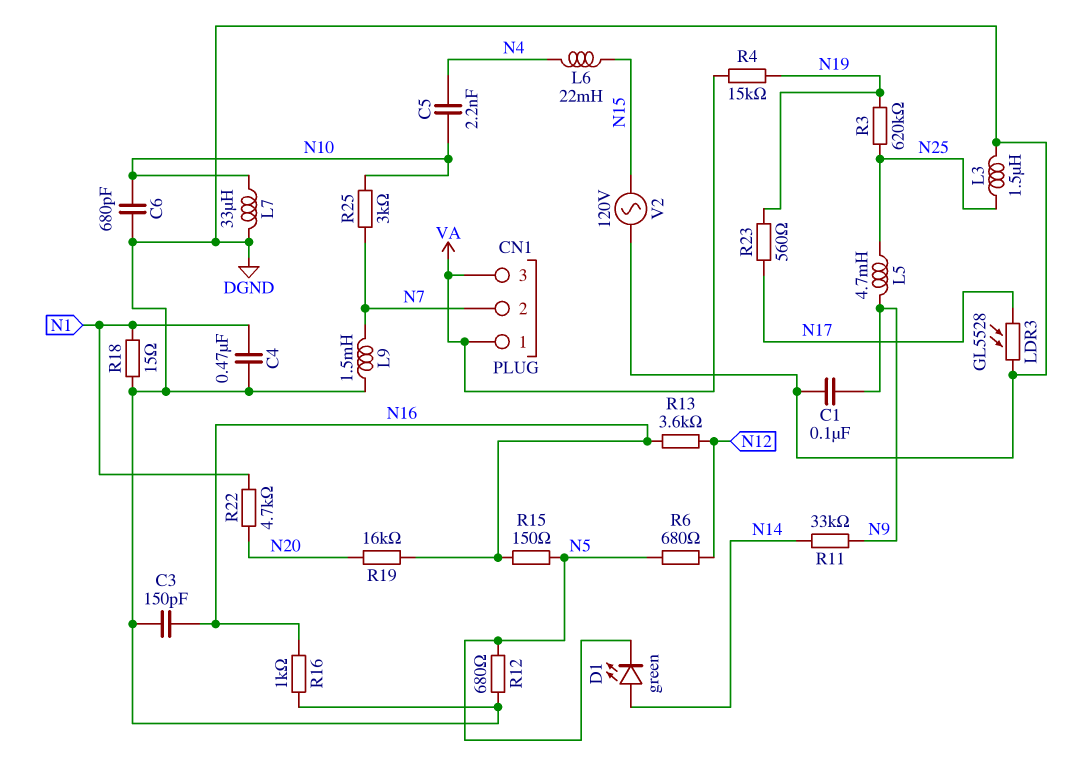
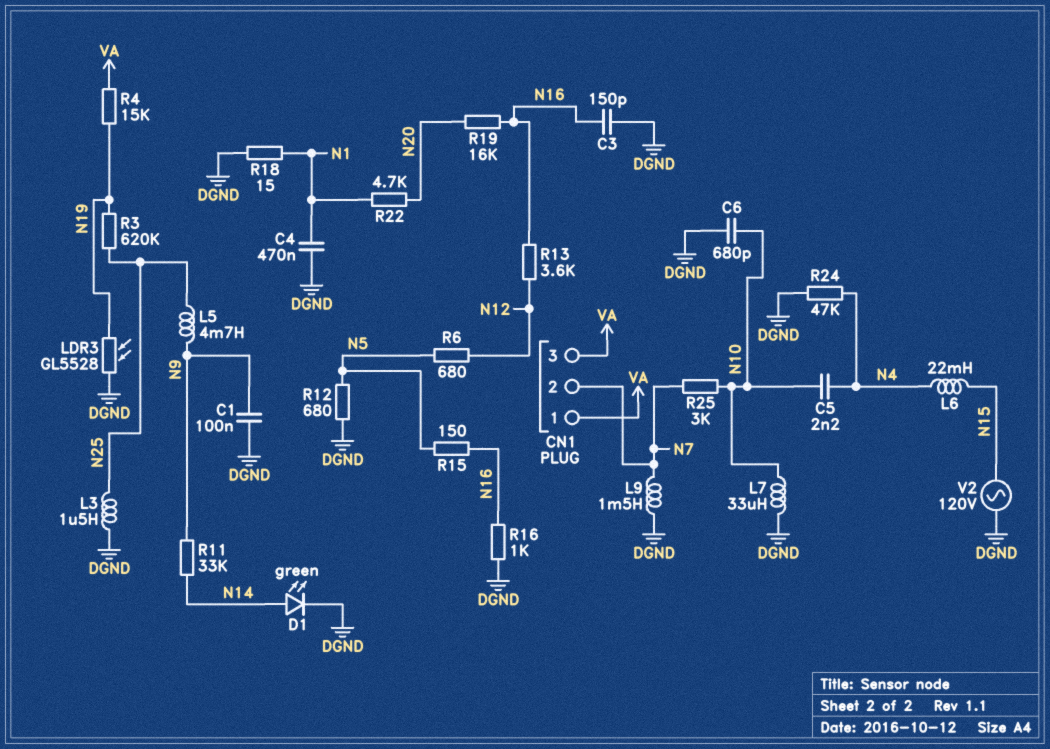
D1: LED green (A N14, K N5) -> LED green (A N14, K DGND)
LDR3: GL5528 (DGND, N17) -> GL5528 (DGND, N19)
R23: 560 (N17, N19) -> none
R24: none -> 47k (DGND, N4)

